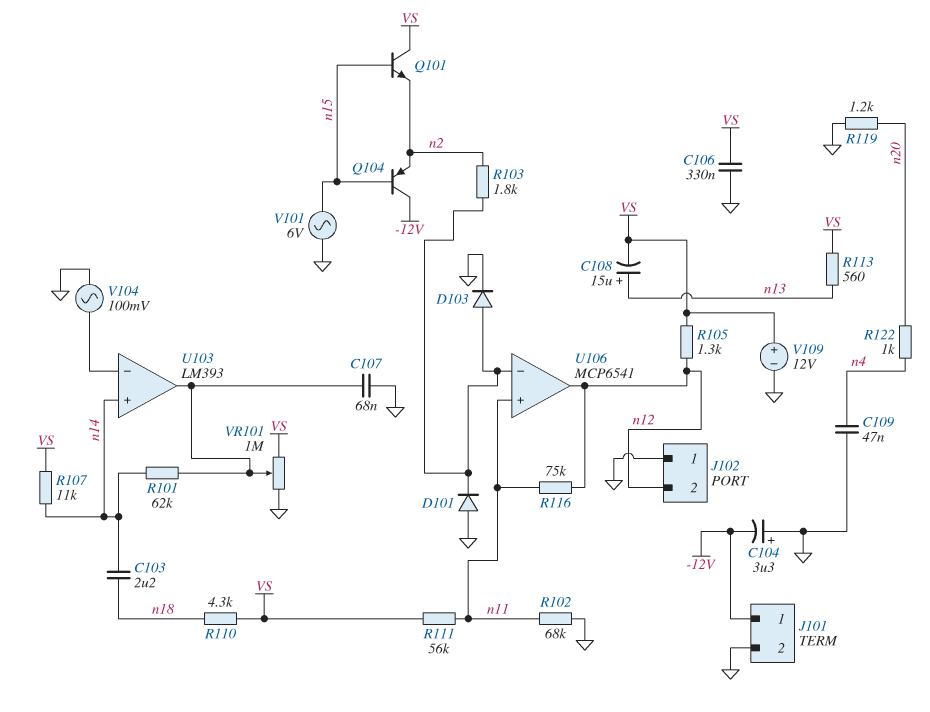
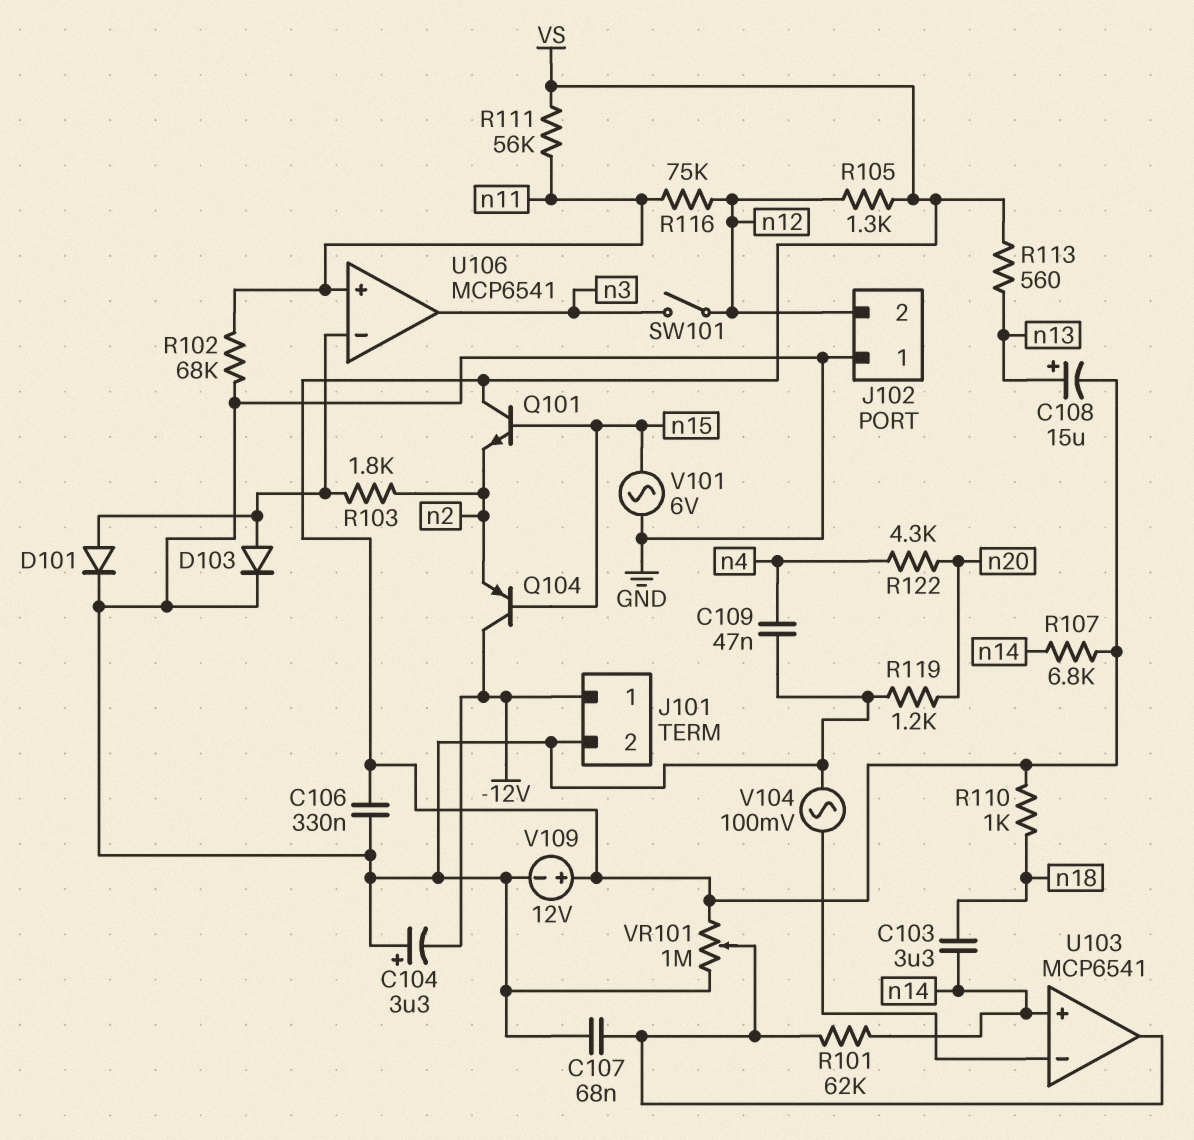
C103: 2.2uF (n14, n18) -> 3.3uF (n14, n18)
D101: diode (A GND, K U106/in-) -> diode (A U106/in-, K GND)
R107: 11k (VS, n14) -> 6.8k (VS, n14)
R110: 4.3k (VS, n18) -> 1k (VS, n18)
R122: 1k (n4, n20) -> 4.3k (n4, n20)
SW101: none -> switch (n3, n12)
U103: LM393 -> MCP6541
U106 pin out: n12 -> n3

